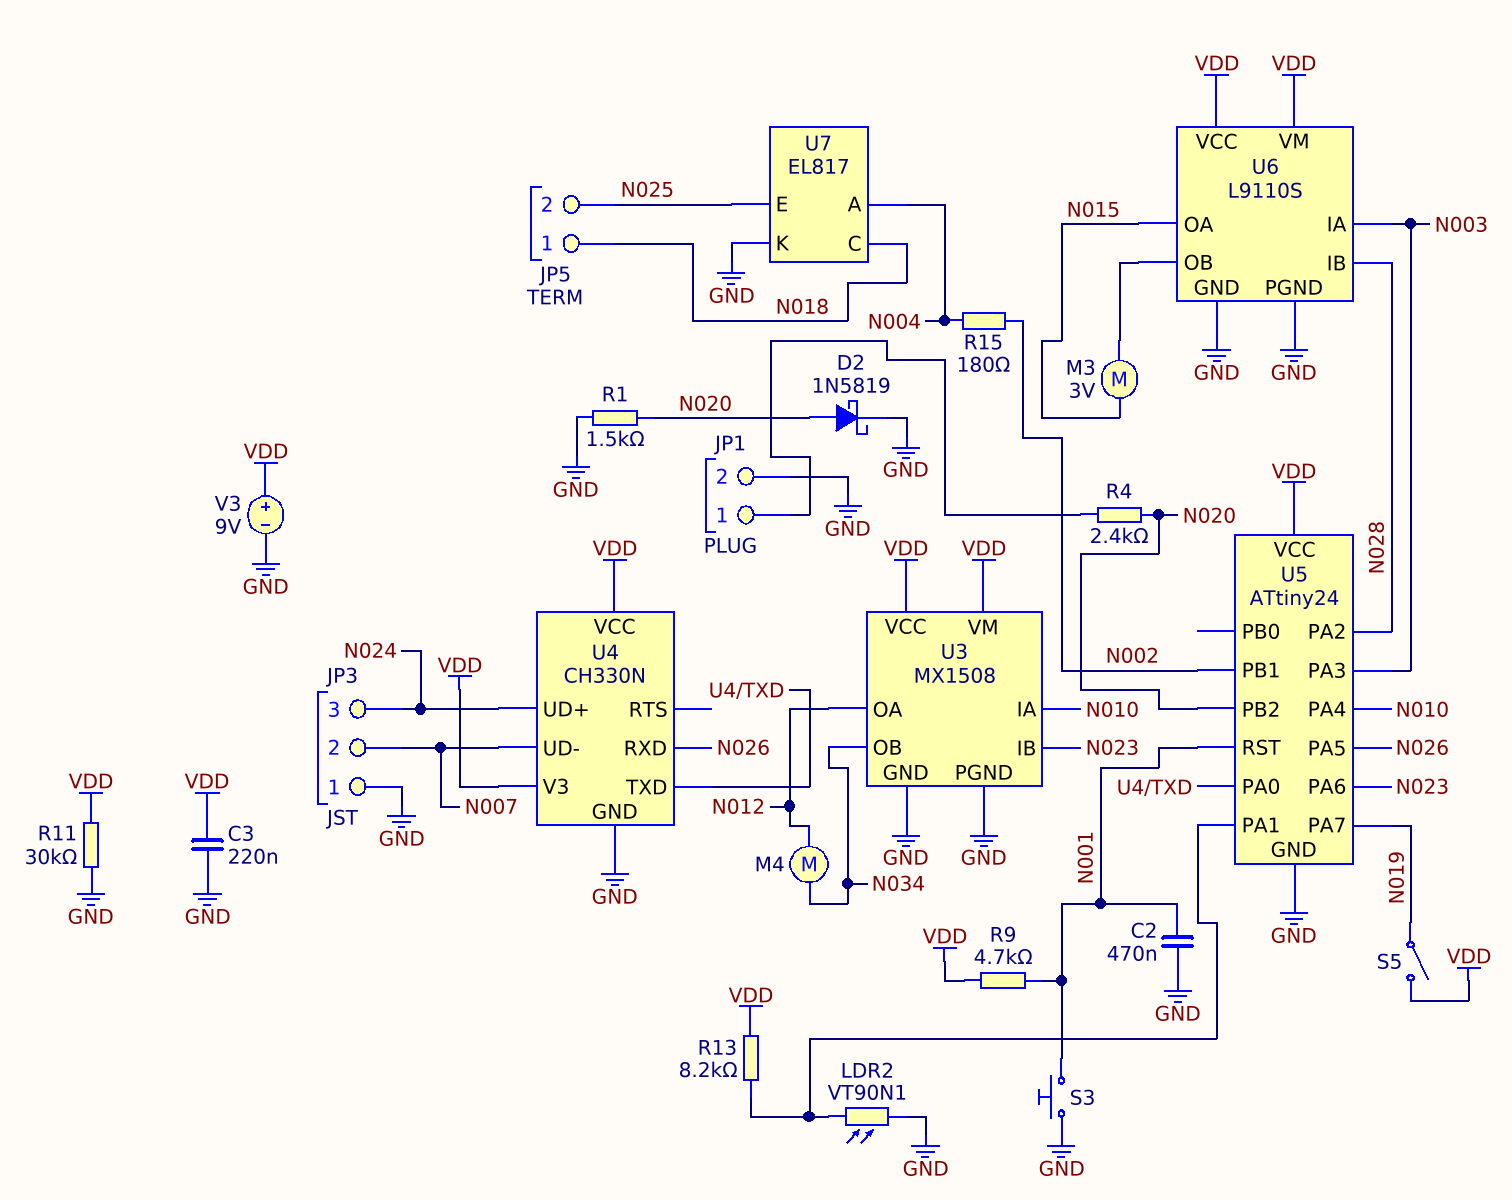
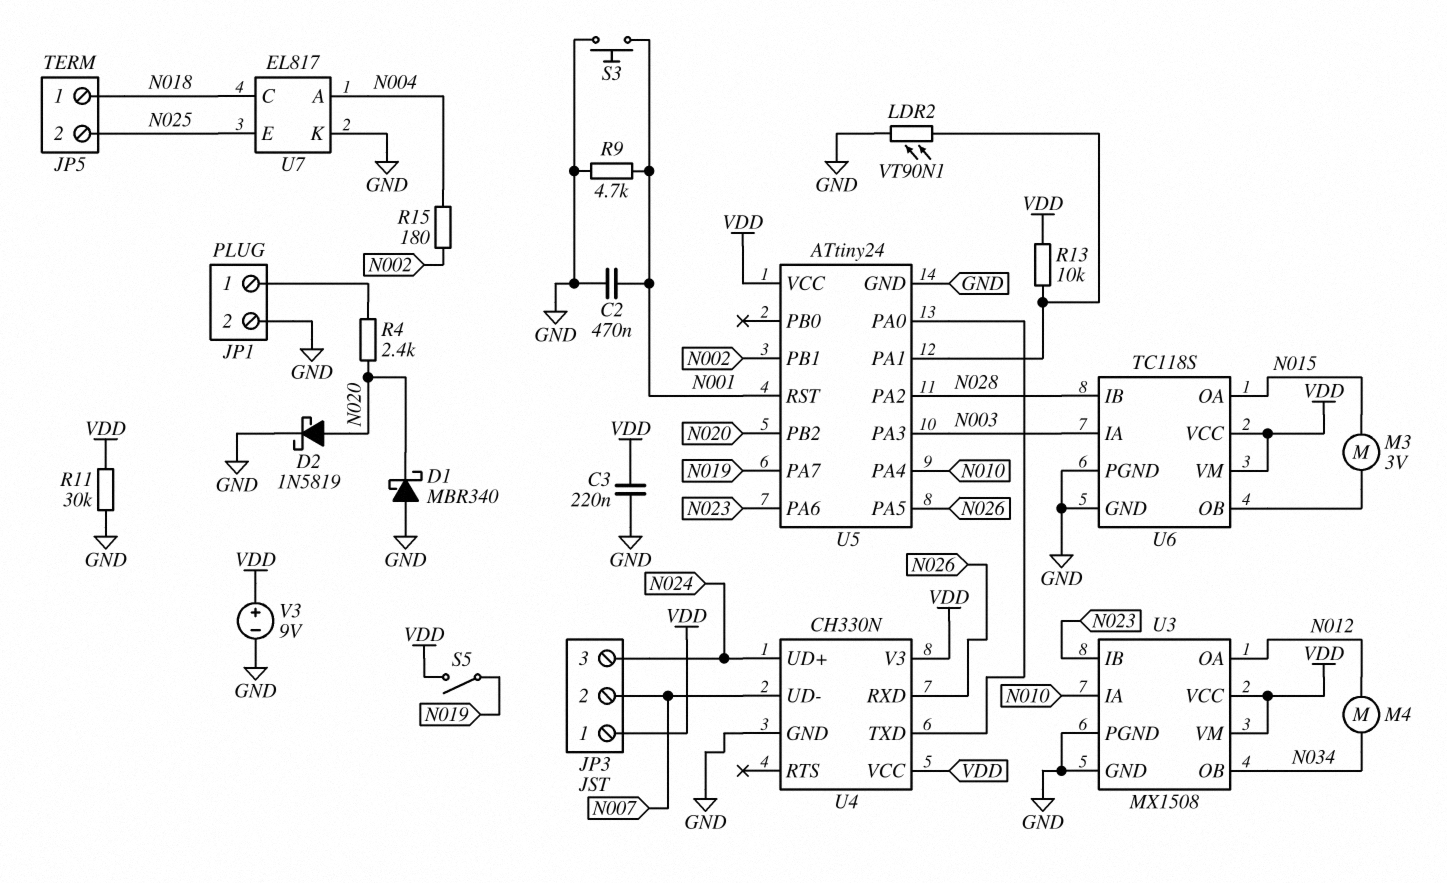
D1: none -> schottky MBR340 (A GND, K N020)
JP3 pin 1: GND -> VDD
R1: 1.5k (GND, N020) -> none
R9: 4.7k (N001, VDD) -> 4.7k (GND, N001)
R13: 8.2k (U5/PA1, VDD) -> 10k (U5/PA1, VDD)
U6: L9110S -> TC118S

